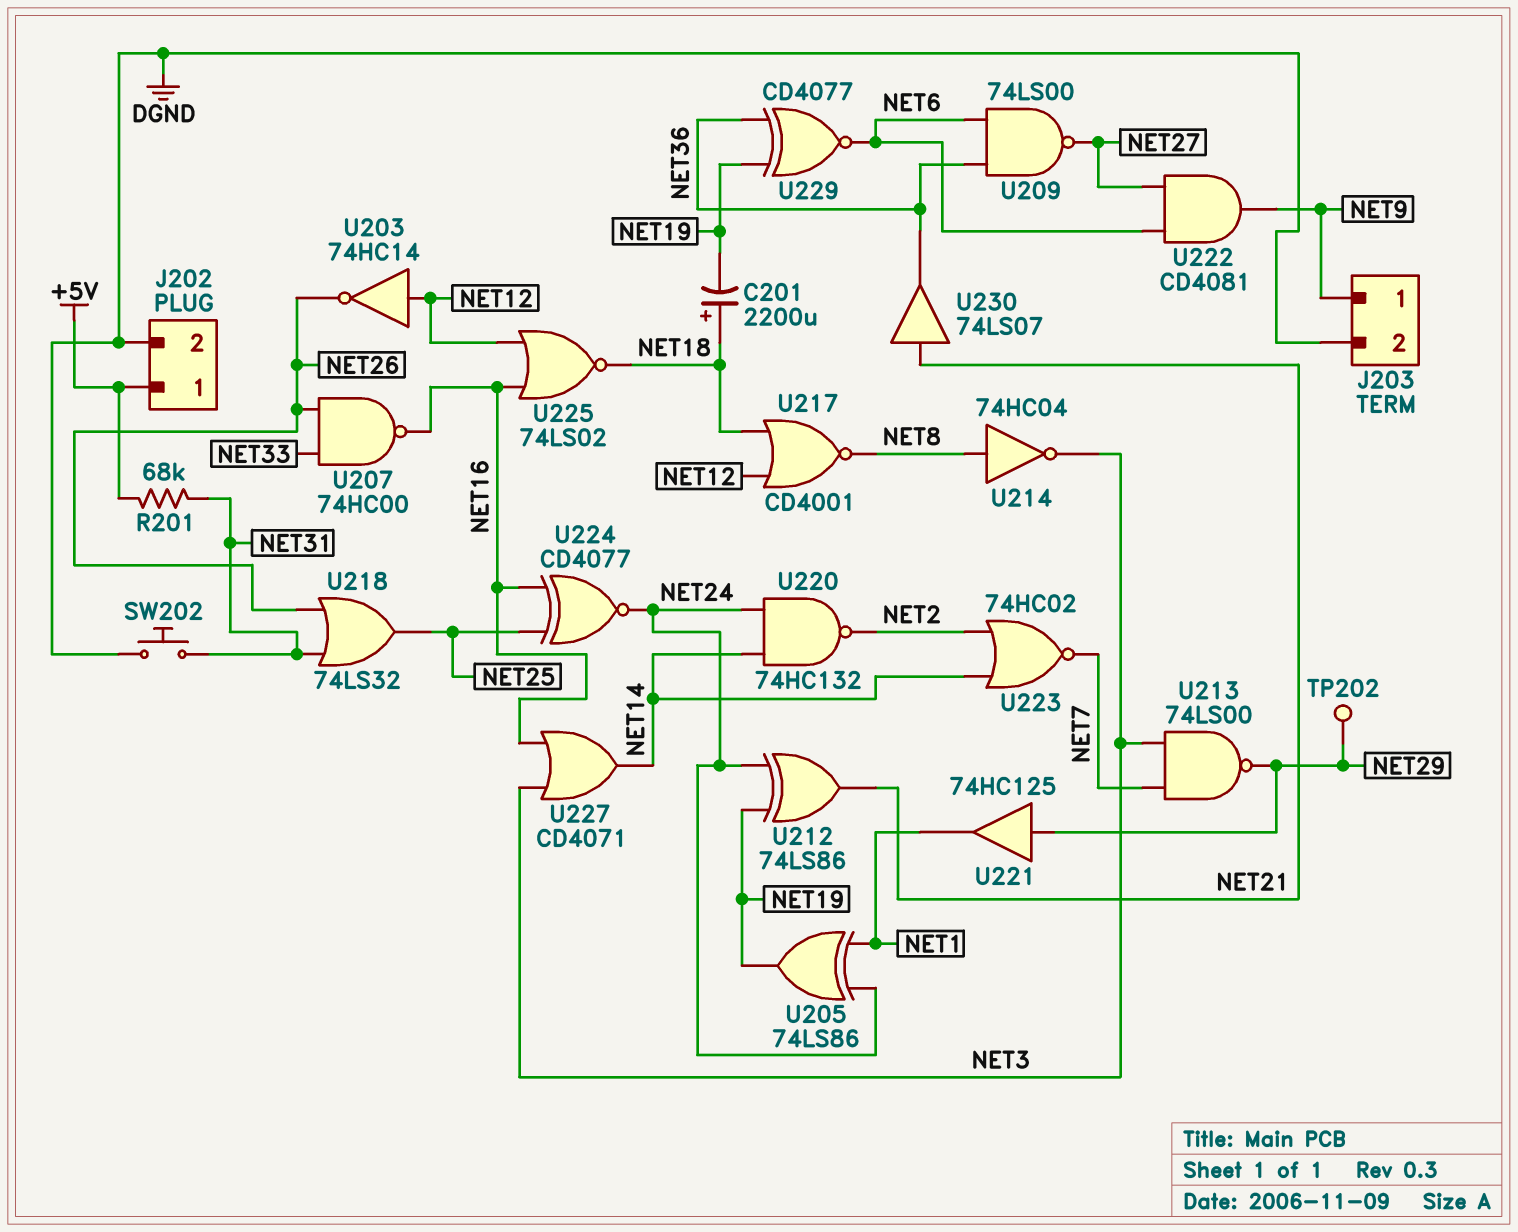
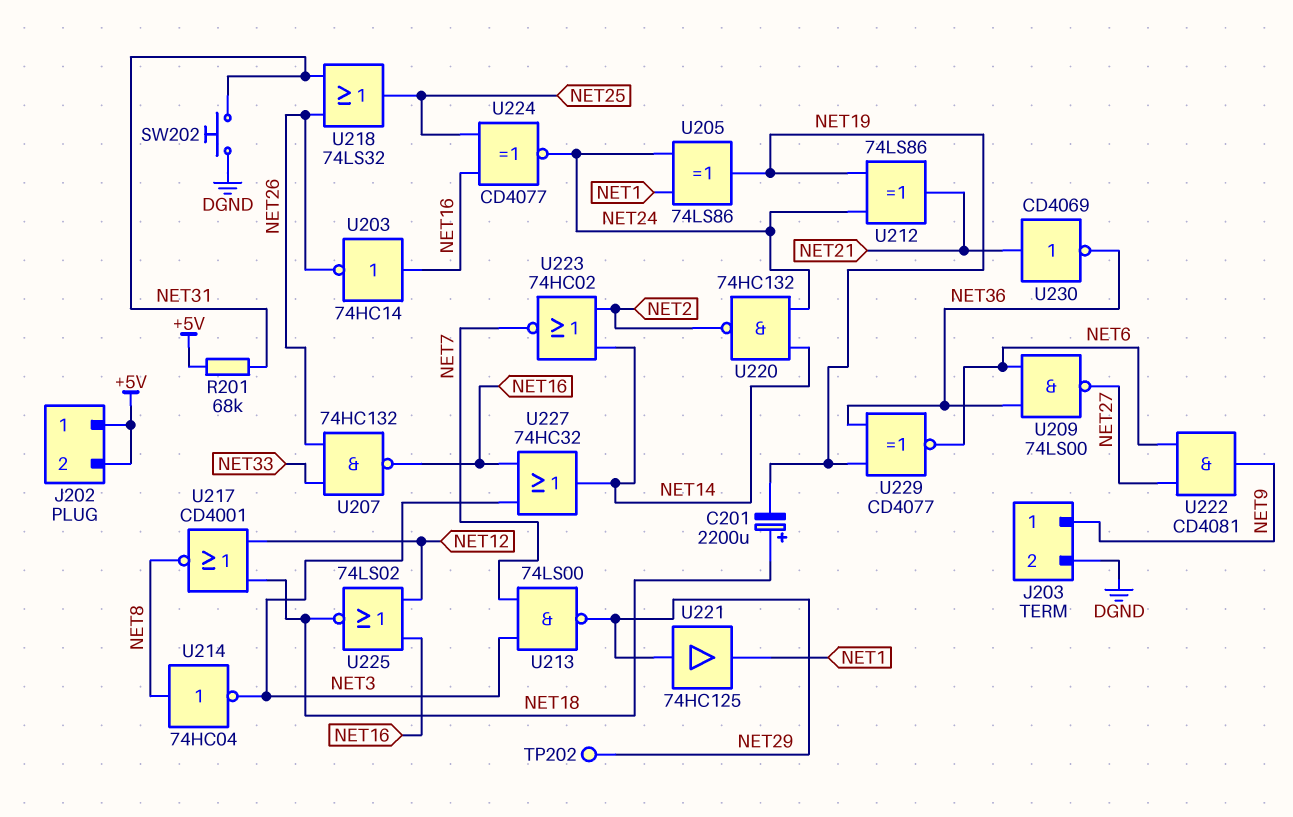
J202 pin 2: DGND -> +5V
U203: NOT 74HC14 (in NET12, out NET26) -> NOT 74HC14 (in NET16, out NET26)
U207: NAND 74HC00 (in NET26, in NET33, out NET16) -> NAND 74HC132 (in NET26, in NET33, out NET16)
U227: OR CD4071 (in NET3, in NET16, out NET14) -> OR 74HC32 (in NET3, in NET16, out NET14)
U230: buffer 74LS07 (in NET21, out NET36) -> NOT CD4069 (in NET21, out NET36)

